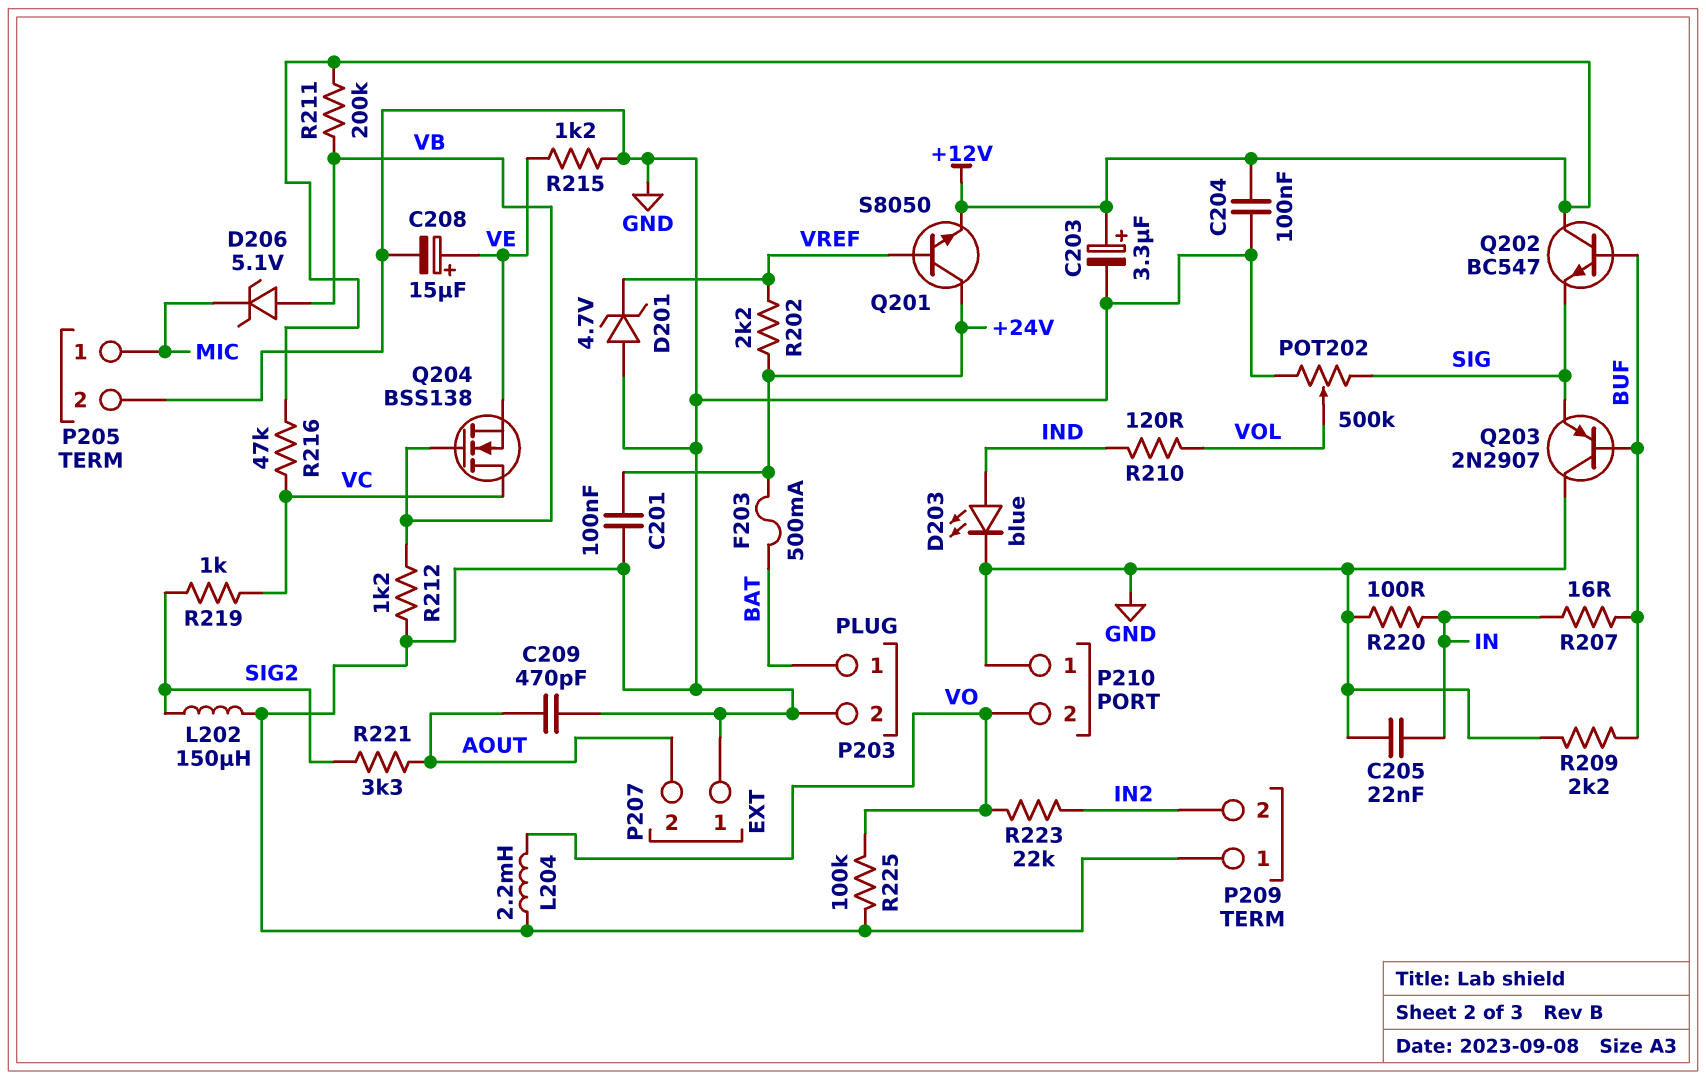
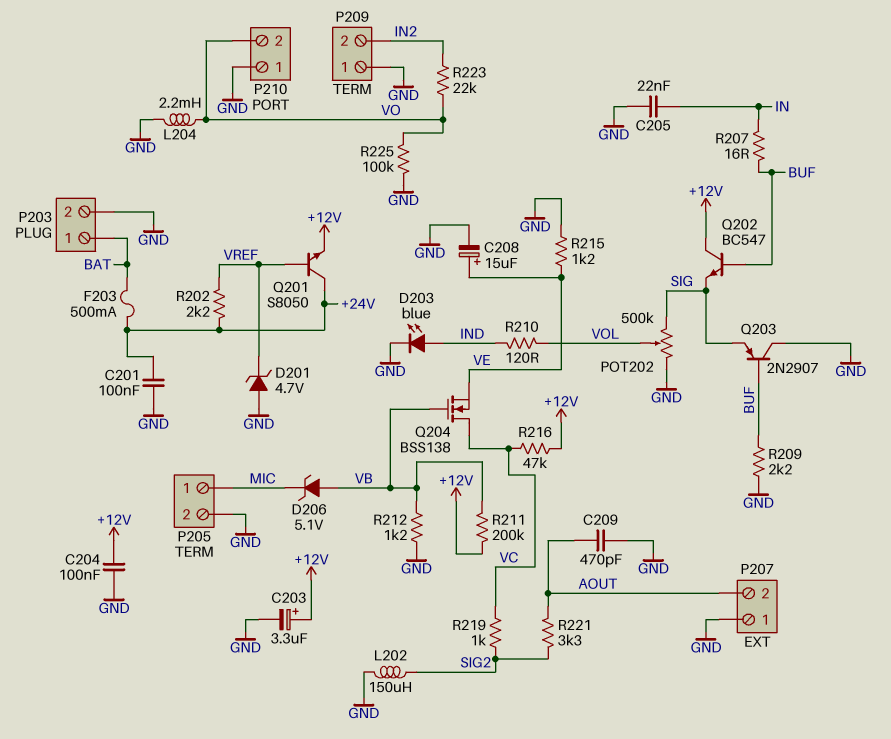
R220: 100 (GND, IN) -> none

